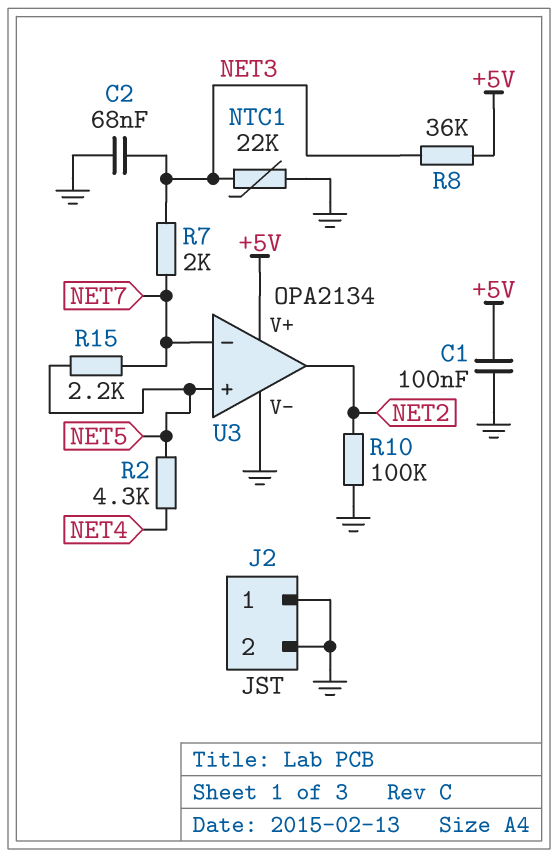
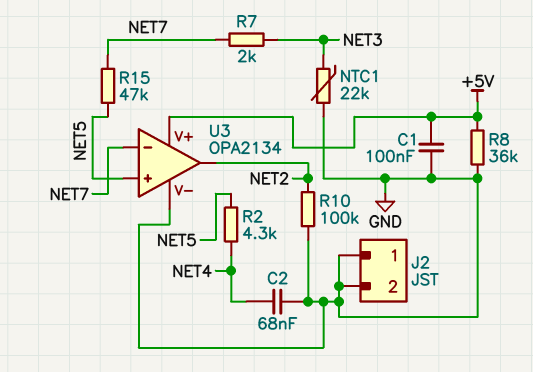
C2: 68nF (GND, NET3) -> 68nF (GND, NET4)
R8: 36k (+5V, NET3) -> 36k (+5V, GND)
R15: 2.2k (NET5, NET7) -> 47k (NET5, NET7)

